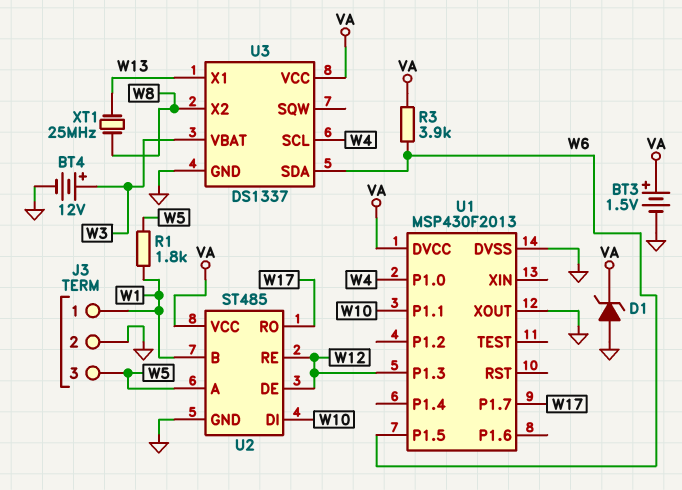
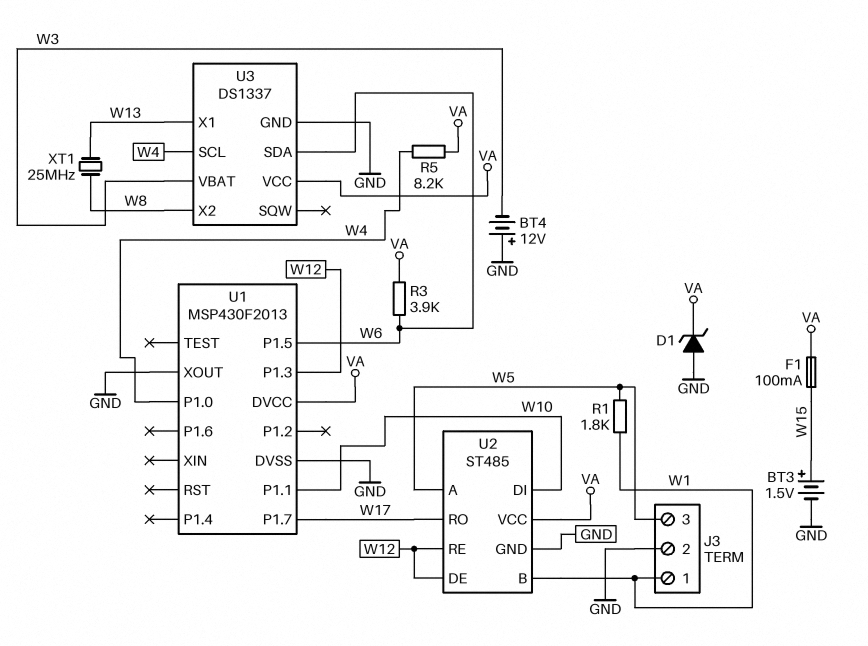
BT3: 1.5V (plus VA, minus GND) -> 1.5V (plus W15, minus GND)
BT4: 12V (plus W3, minus GND) -> 12V (plus GND, minus W3)
F1: none -> 100mA (VA, W15)
R5: none -> 8.2k (VA, W4)

